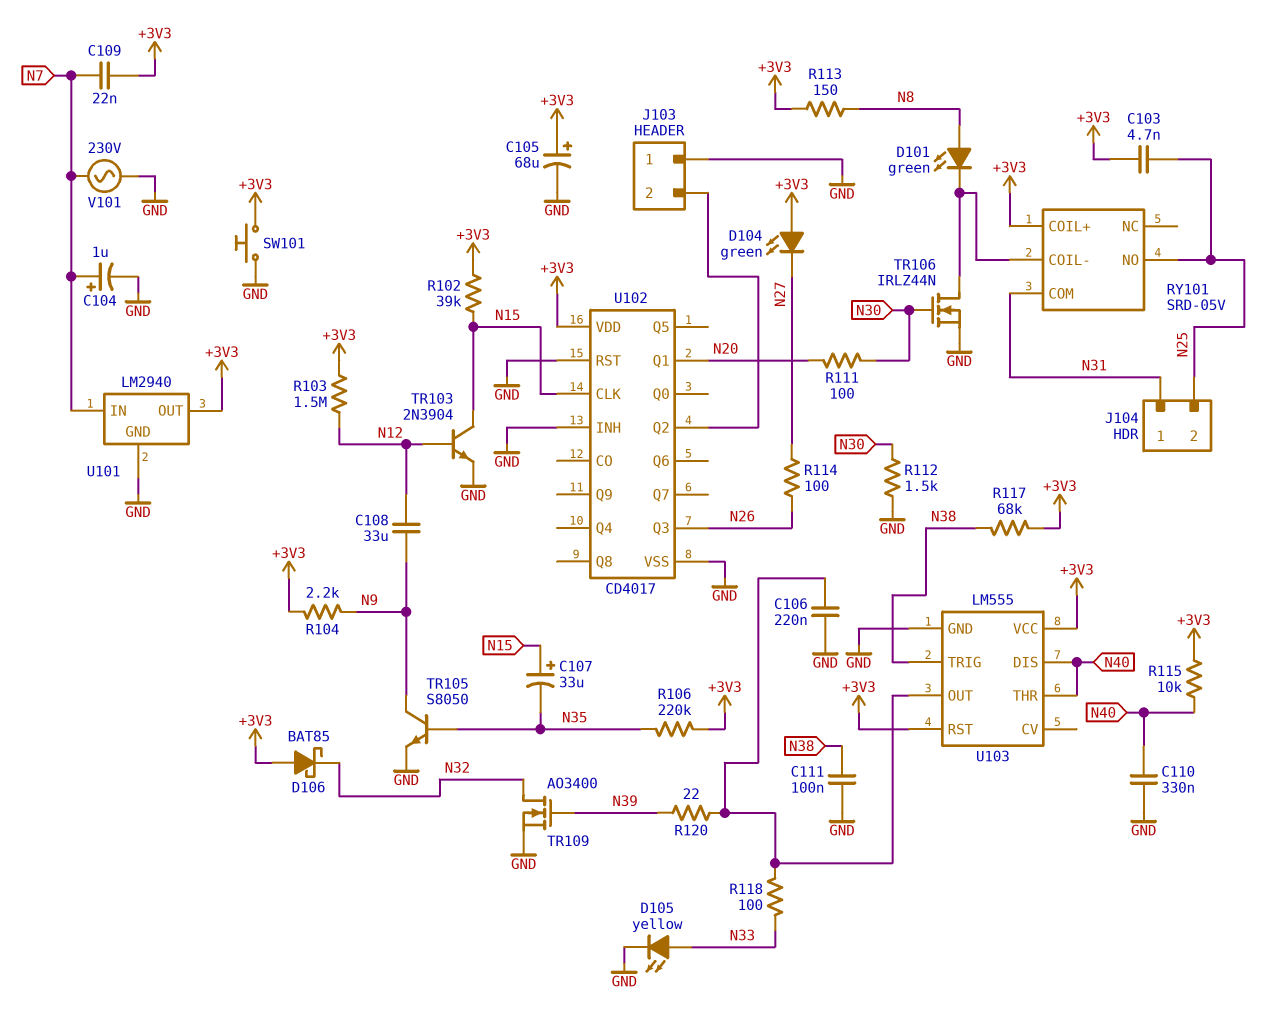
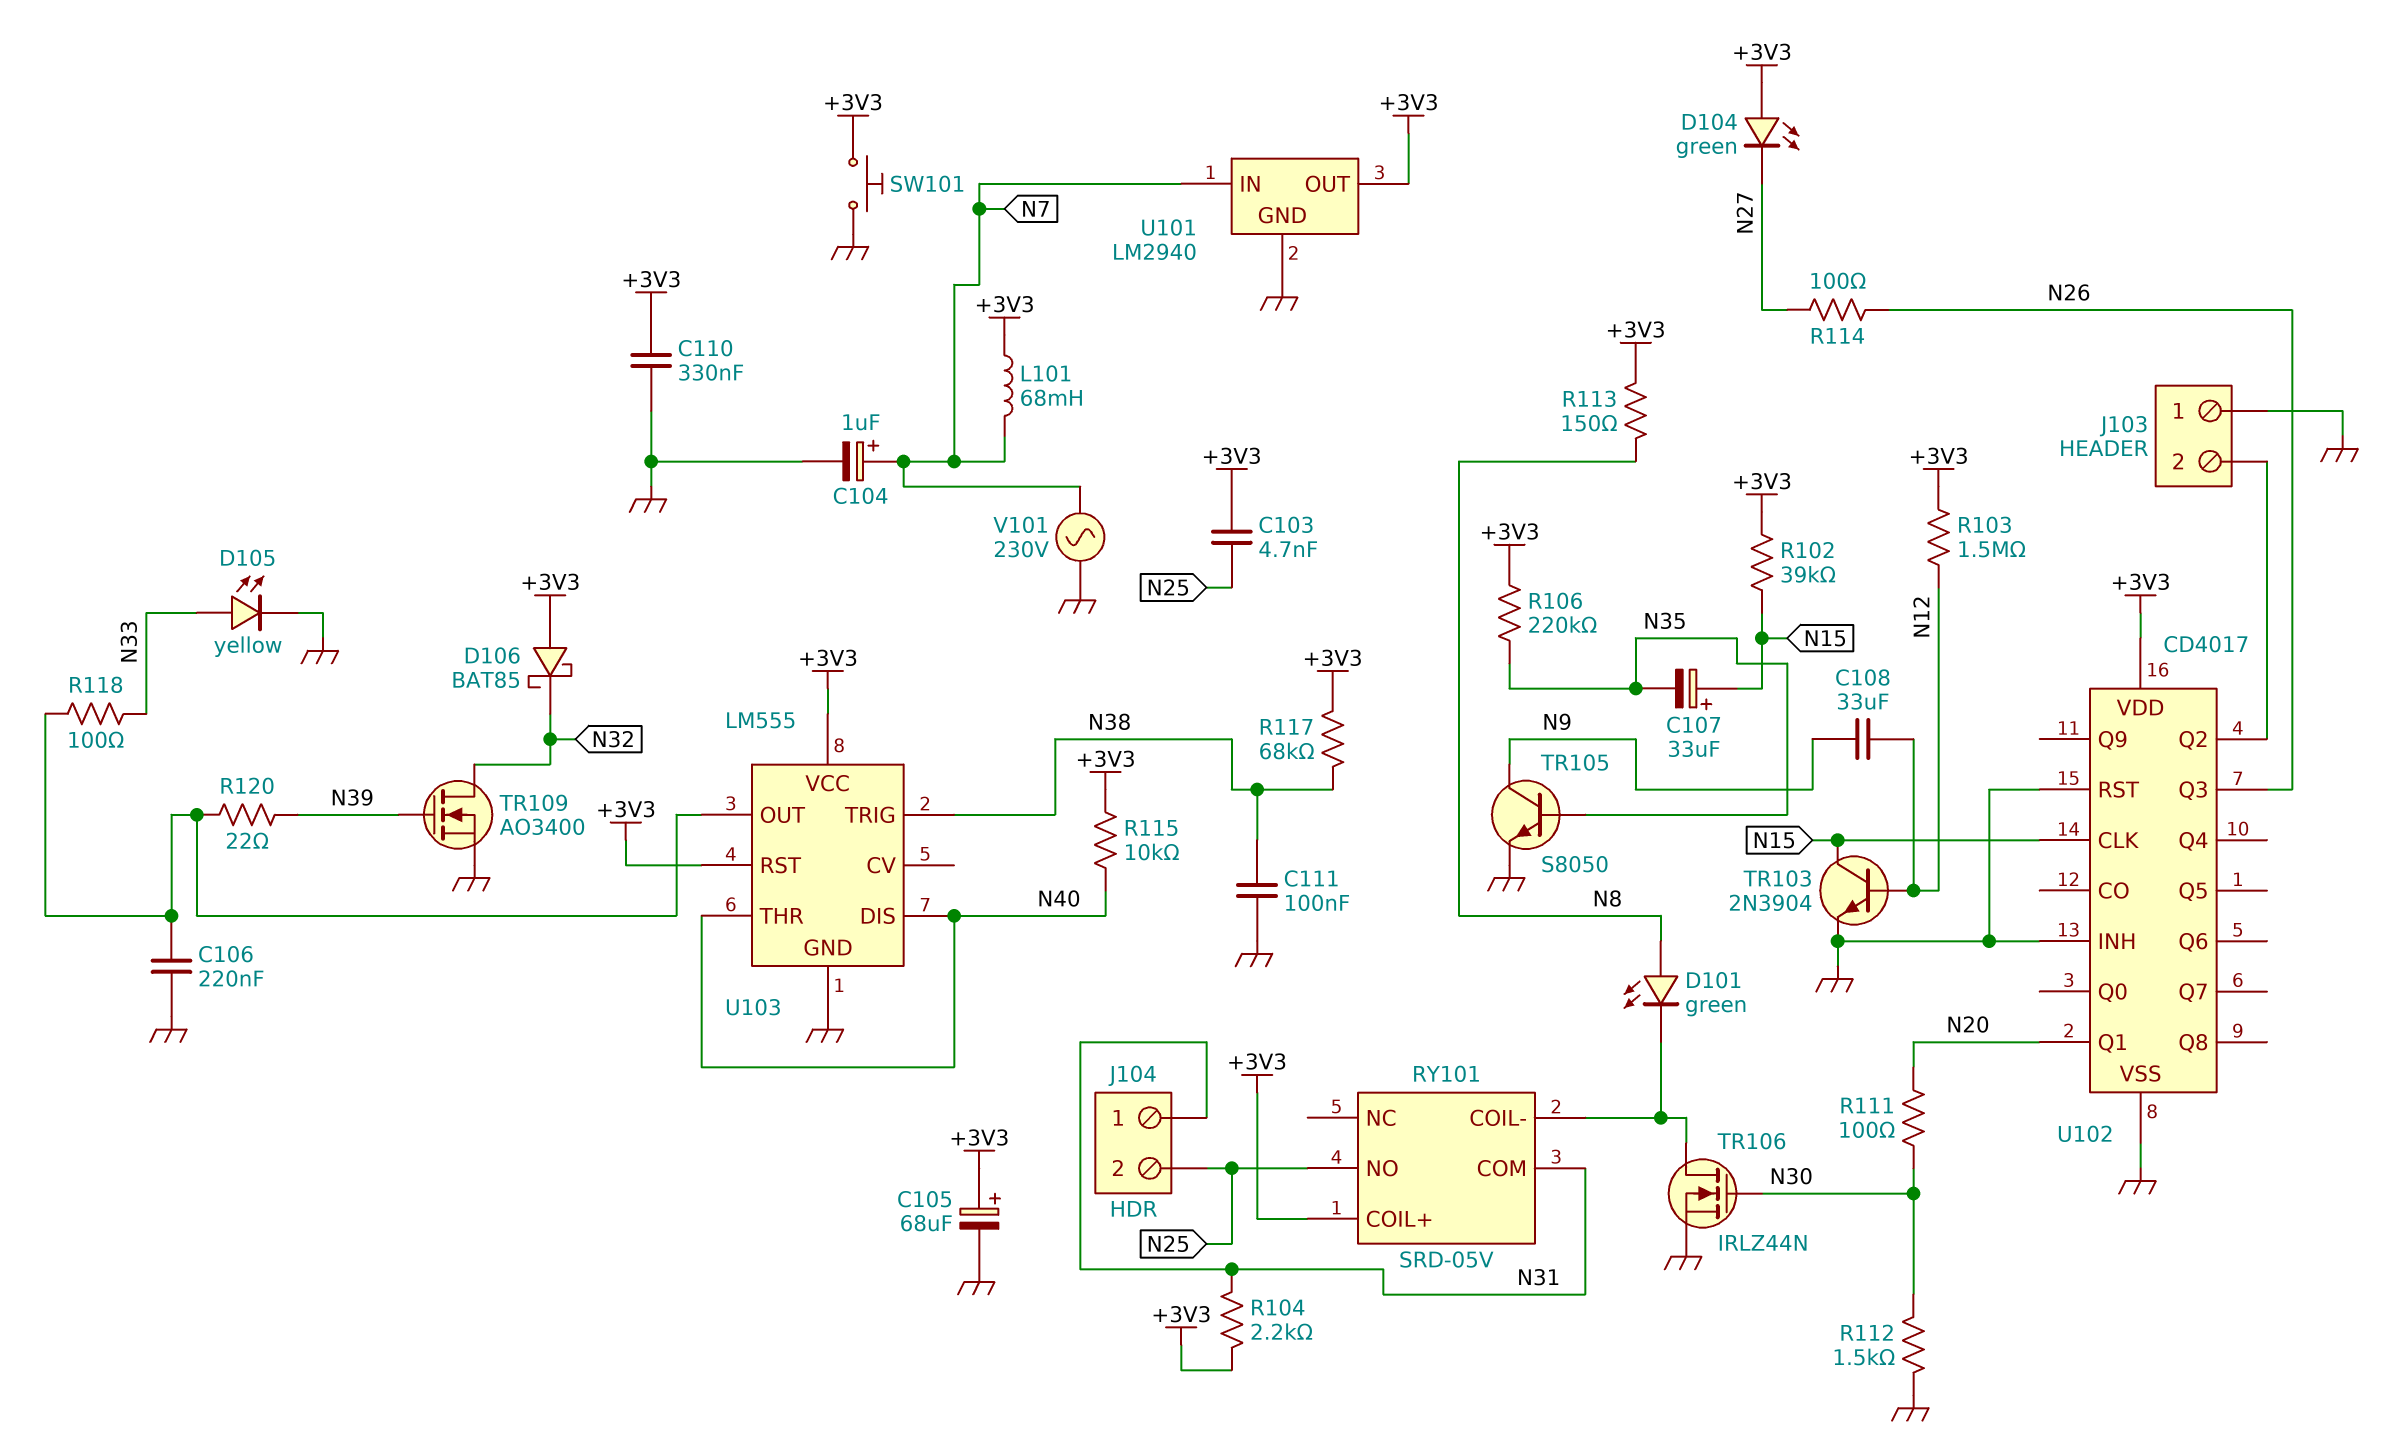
C109: 22nF (+3V3, N7) -> none
C110: 330nF (GND, N40) -> 330nF (+3V3, GND)
L101: none -> 68mH (+3V3, N7)
R104: 2.2k (+3V3, N9) -> 2.2k (+3V3, N31)

